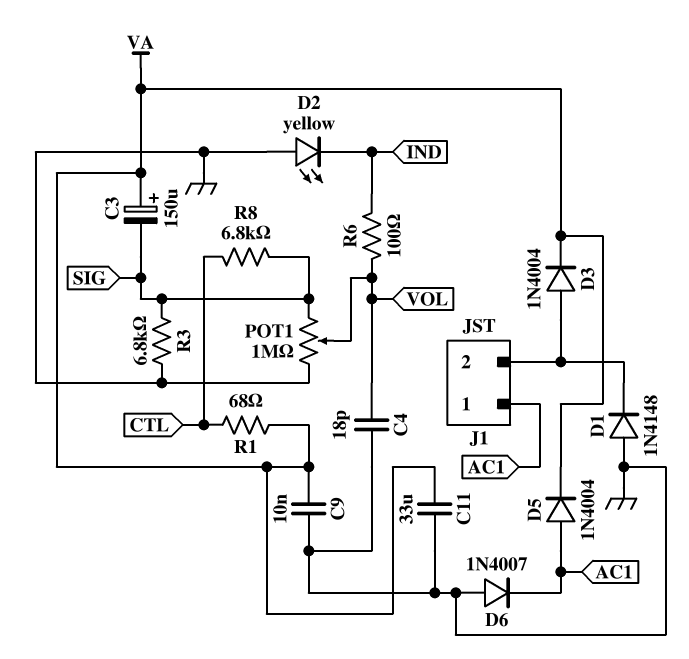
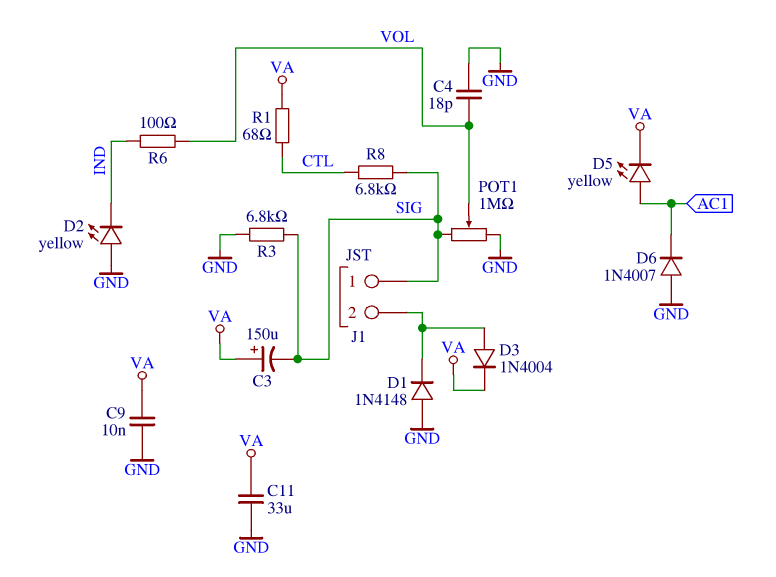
D5: diode 1N4004 (A AC1, K VA) -> LED yellow (A AC1, K VA)
J1 pin 1: AC1 -> SIG

